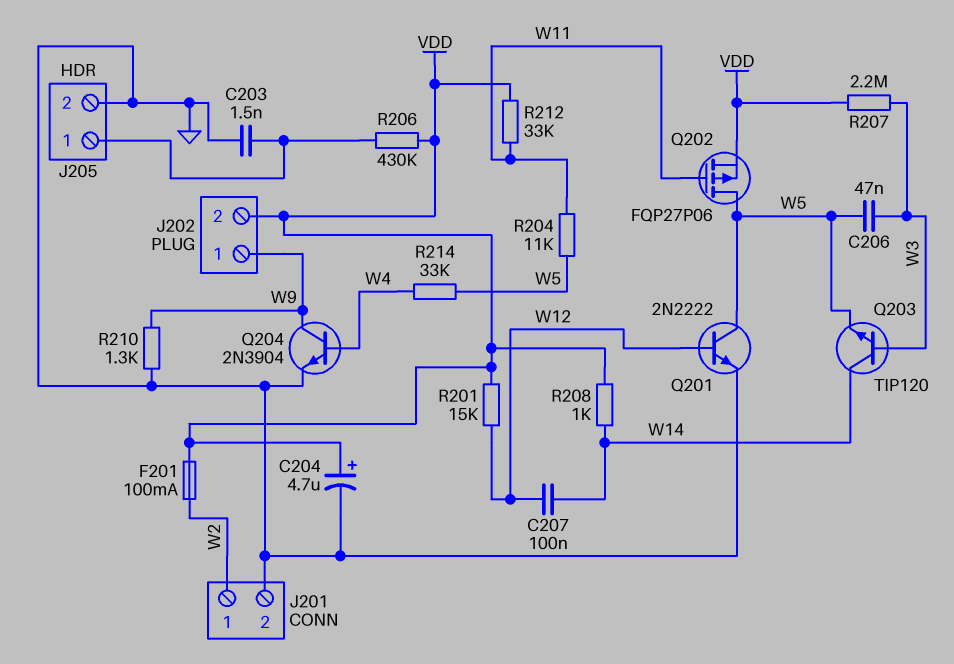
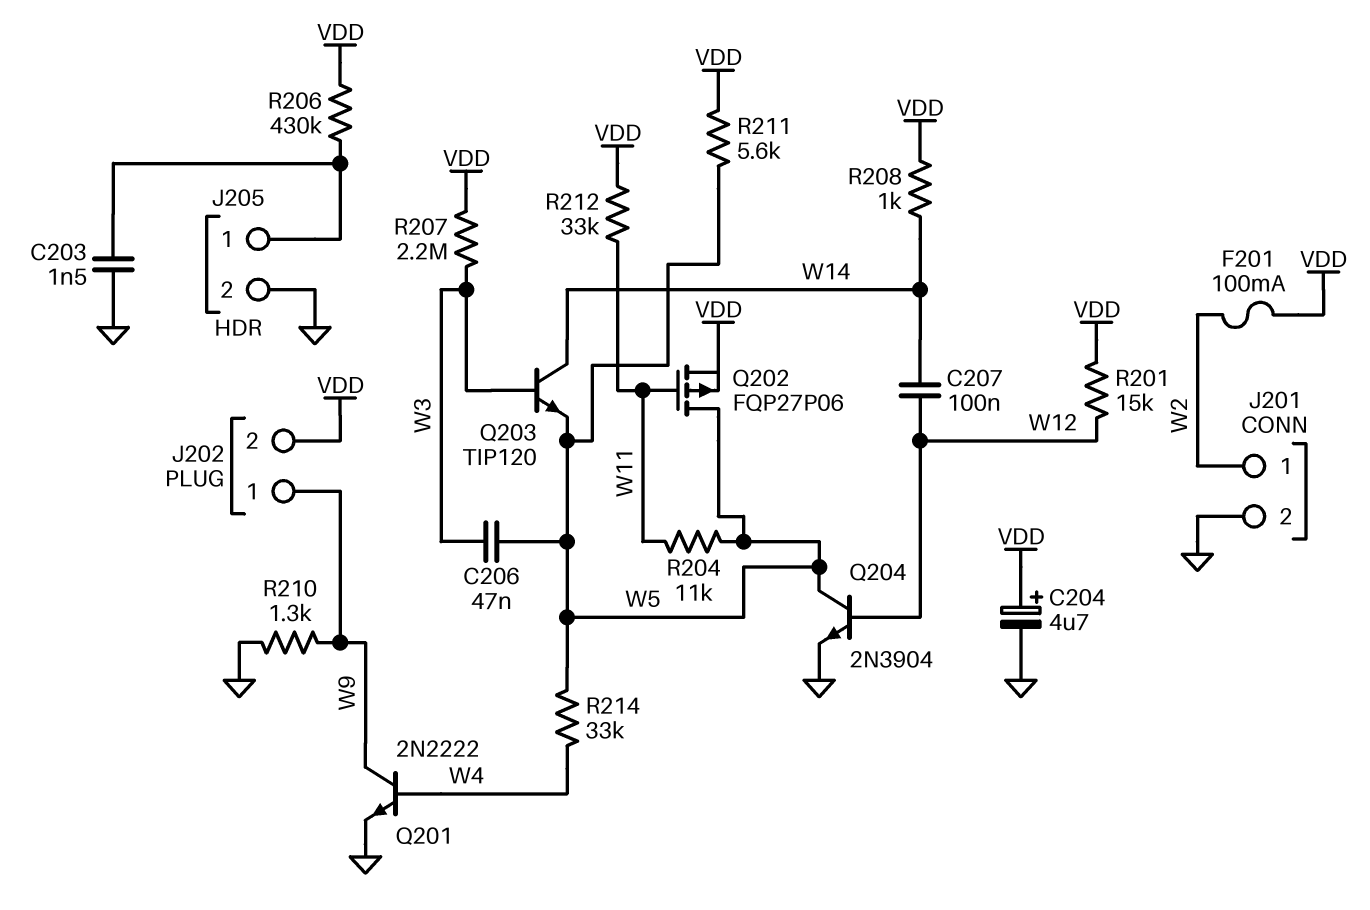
Q201: NPN 2N2222 (B W12, C W5, E GND) -> NPN 2N2222 (B W4, C W9, E GND)
Q204: NPN 2N3904 (B W4, C W9, E GND) -> NPN 2N3904 (B W12, C W5, E GND)
R211: none -> 5.6k (VDD, W5)

